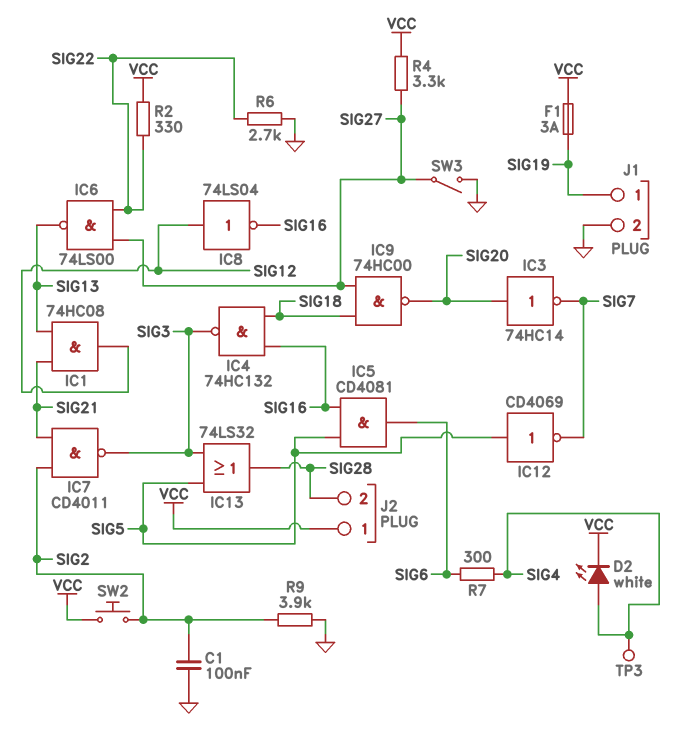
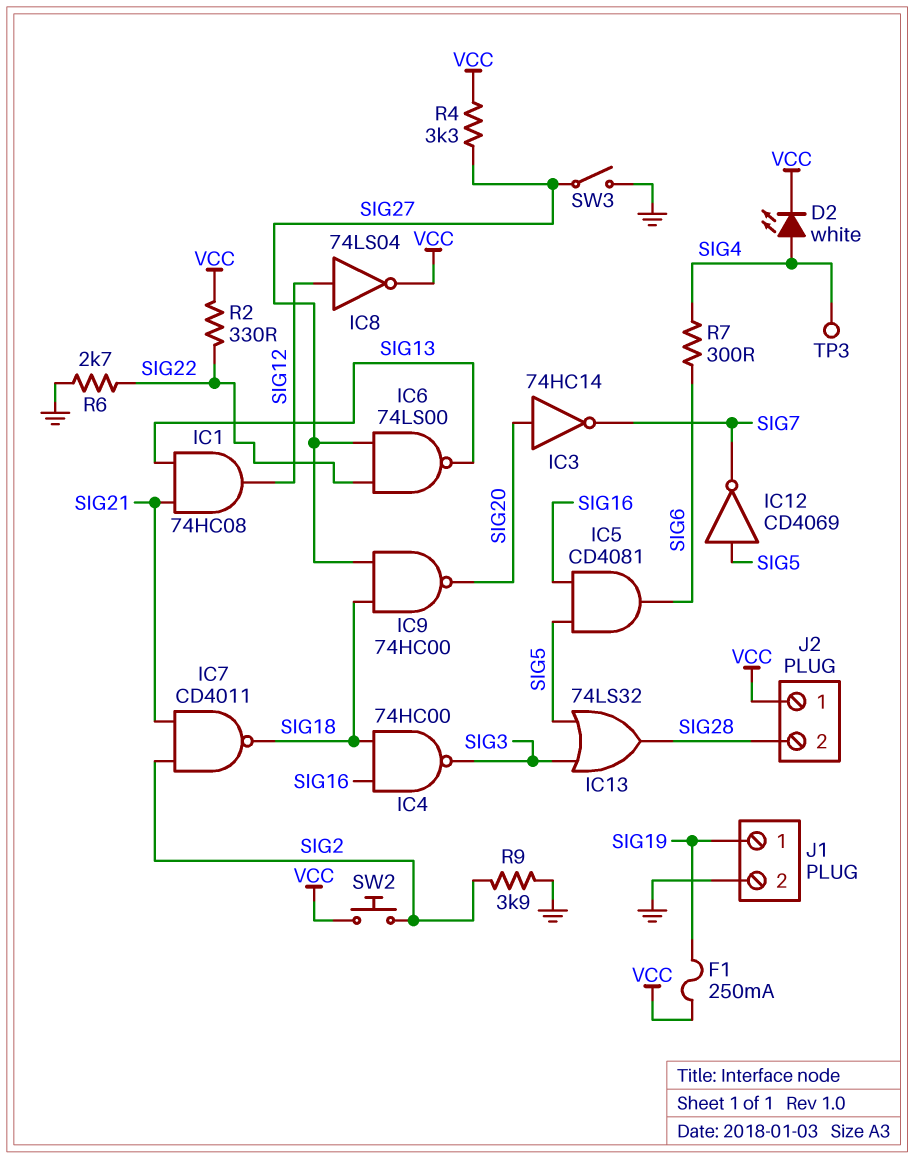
C1: 100nF (GND, SIG2) -> none
F1: 3A (SIG19, VCC) -> 250mA (SIG19, VCC)
IC4: NAND 74HC132 (in SIG16, in SIG18, out SIG3) -> NAND 74HC00 (in SIG16, in SIG18, out SIG3)
IC7: NAND CD4011 (in SIG2, in SIG21, out SIG3) -> NAND CD4011 (in SIG2, in SIG21, out SIG18)
IC8: NOT 74LS04 (in SIG12, out SIG16) -> NOT 74LS04 (in SIG12, out VCC)

